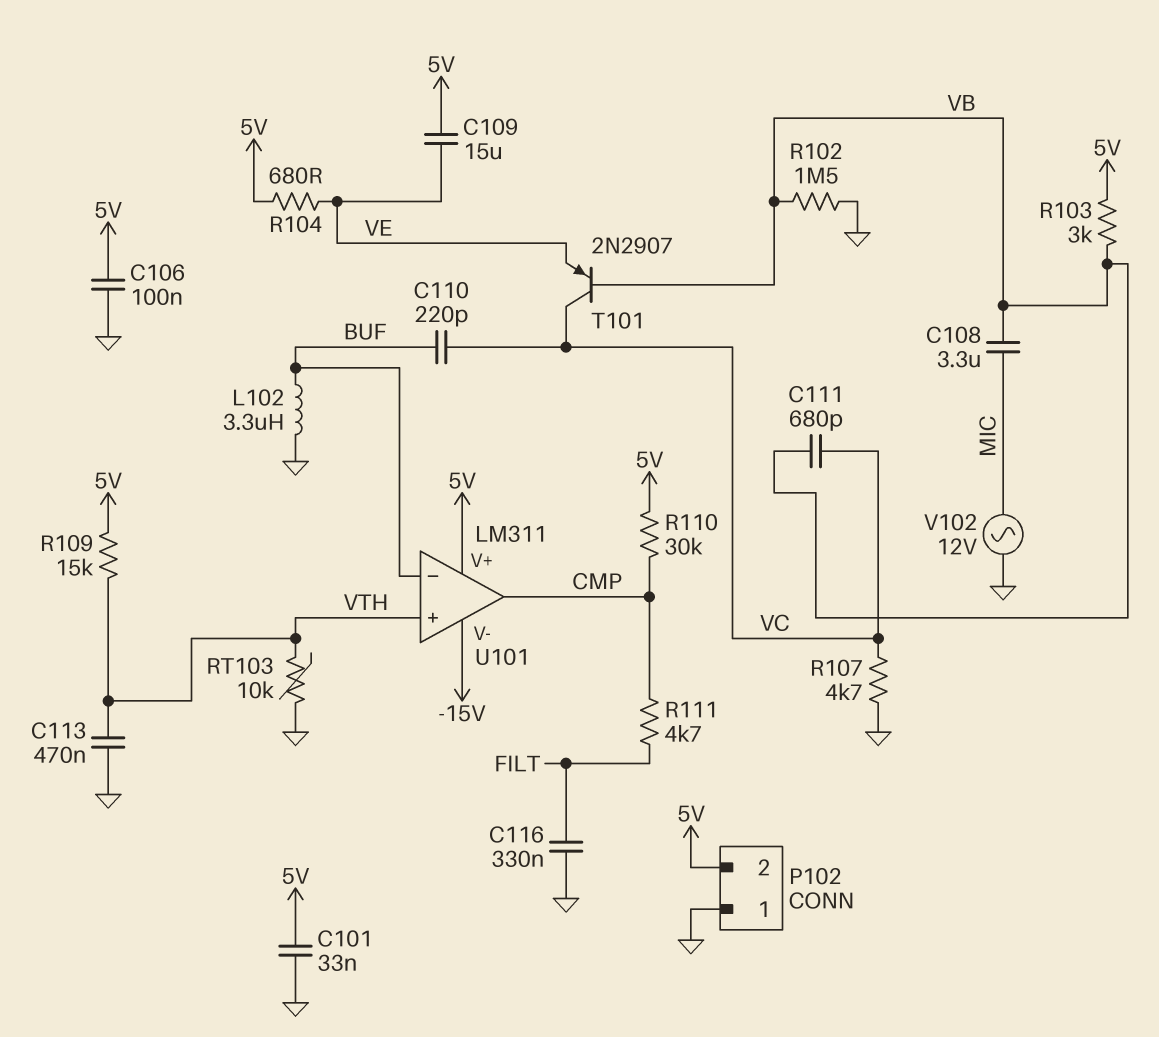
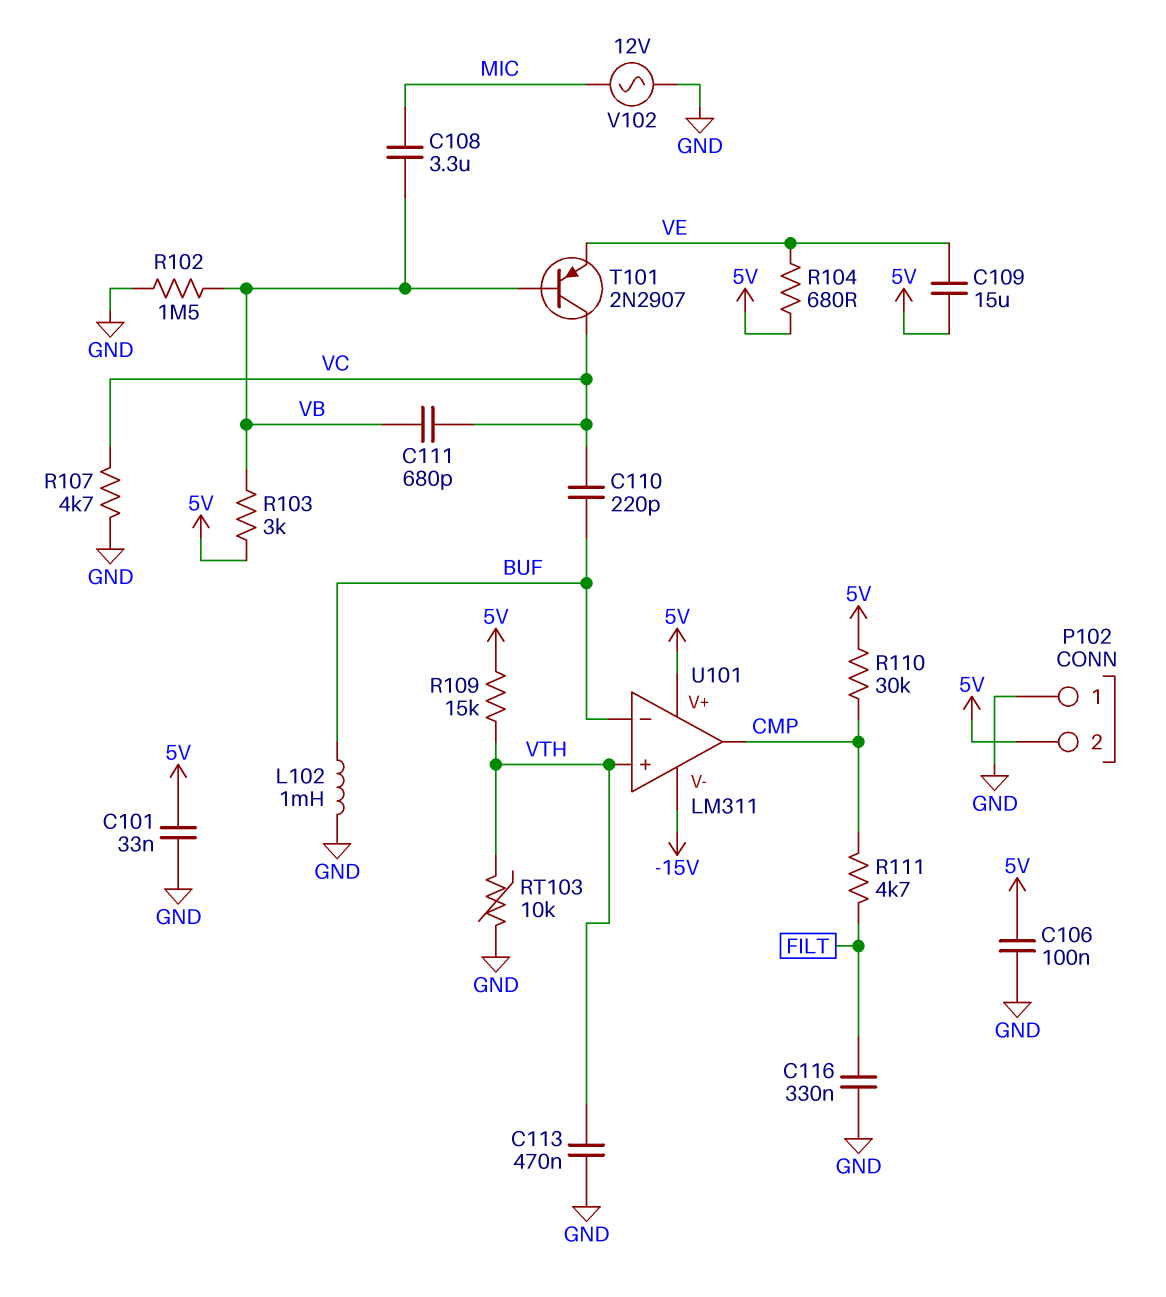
L102: 3.3uH (BUF, GND) -> 1mH (BUF, GND)

